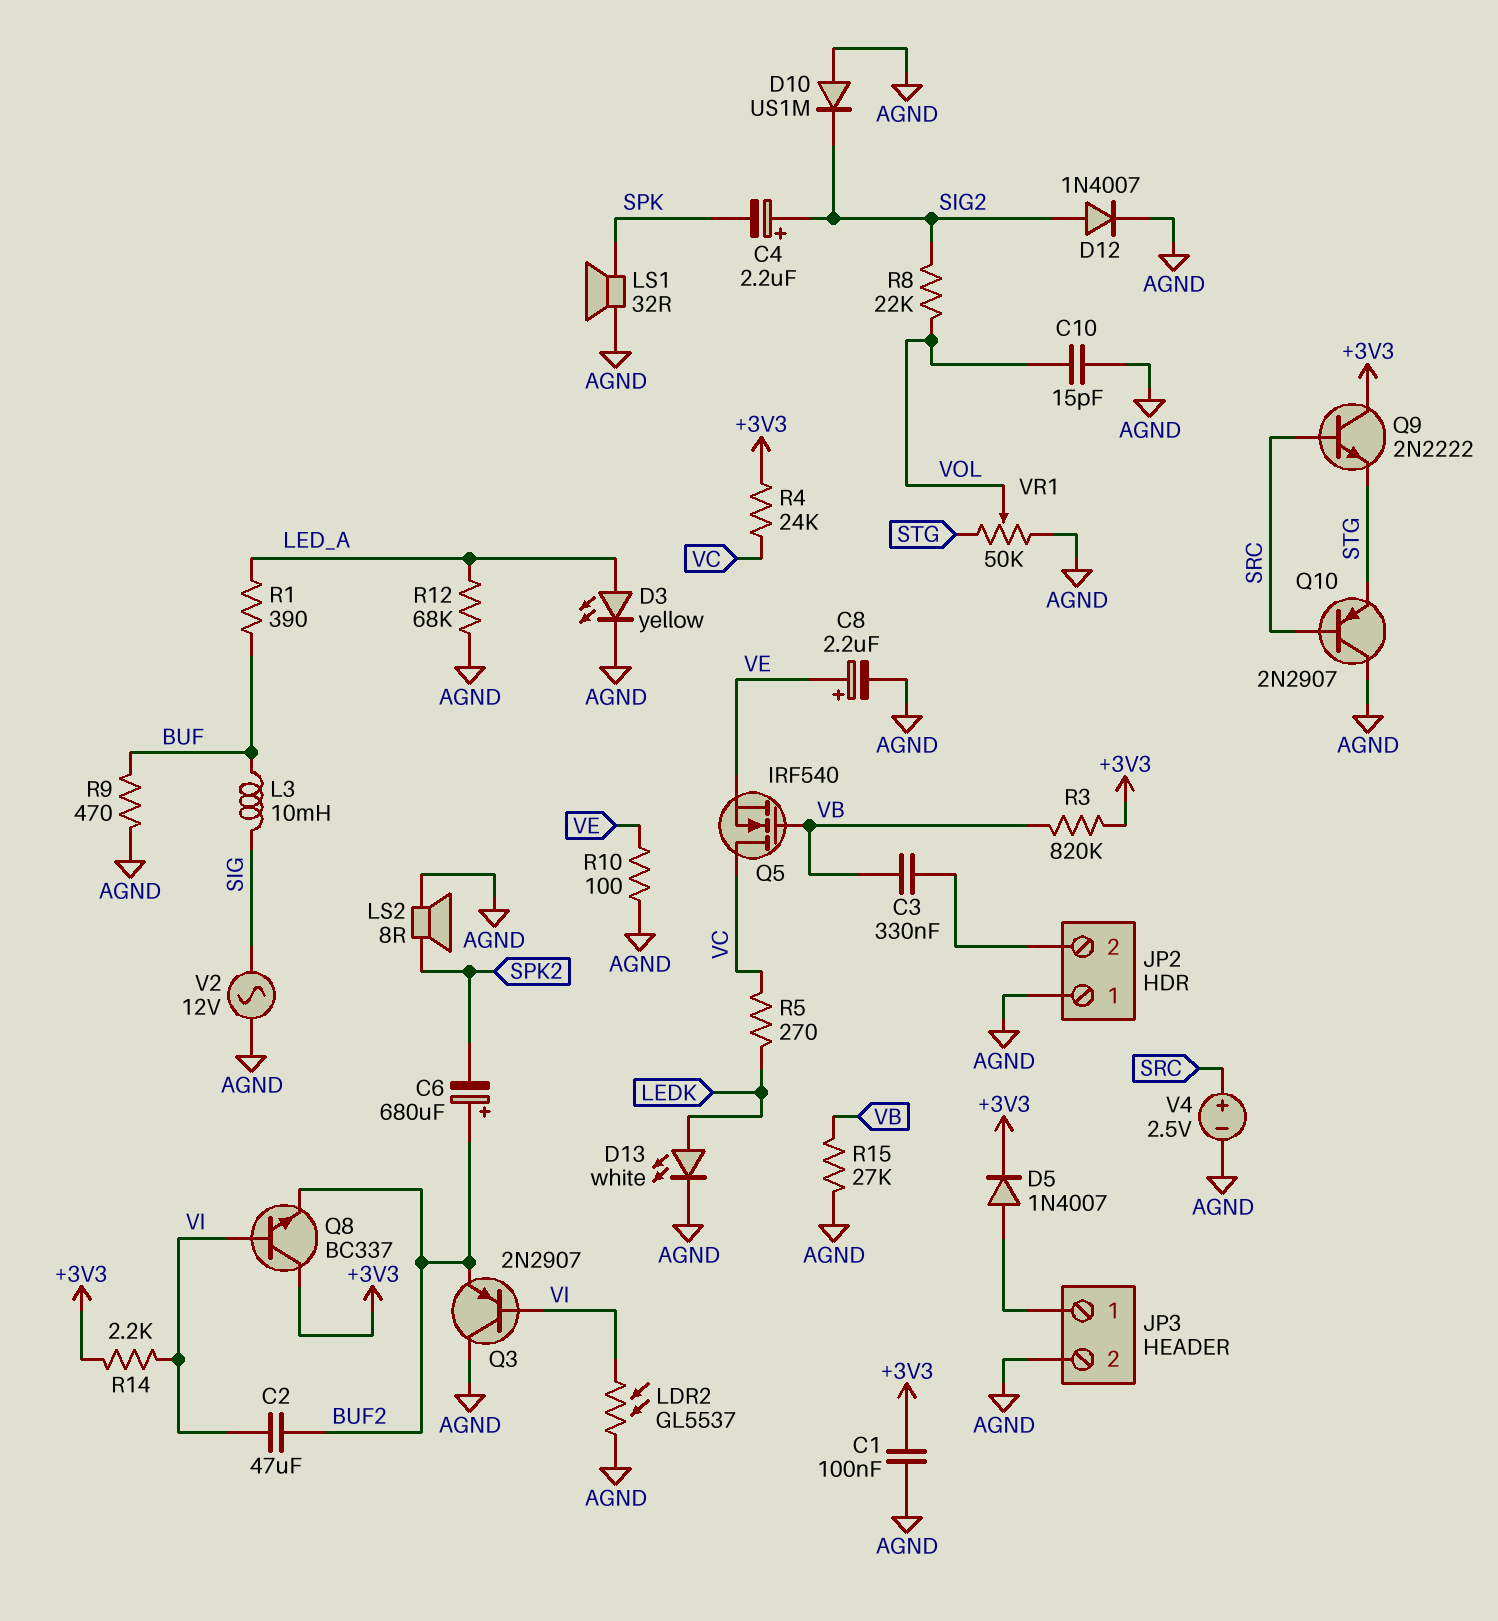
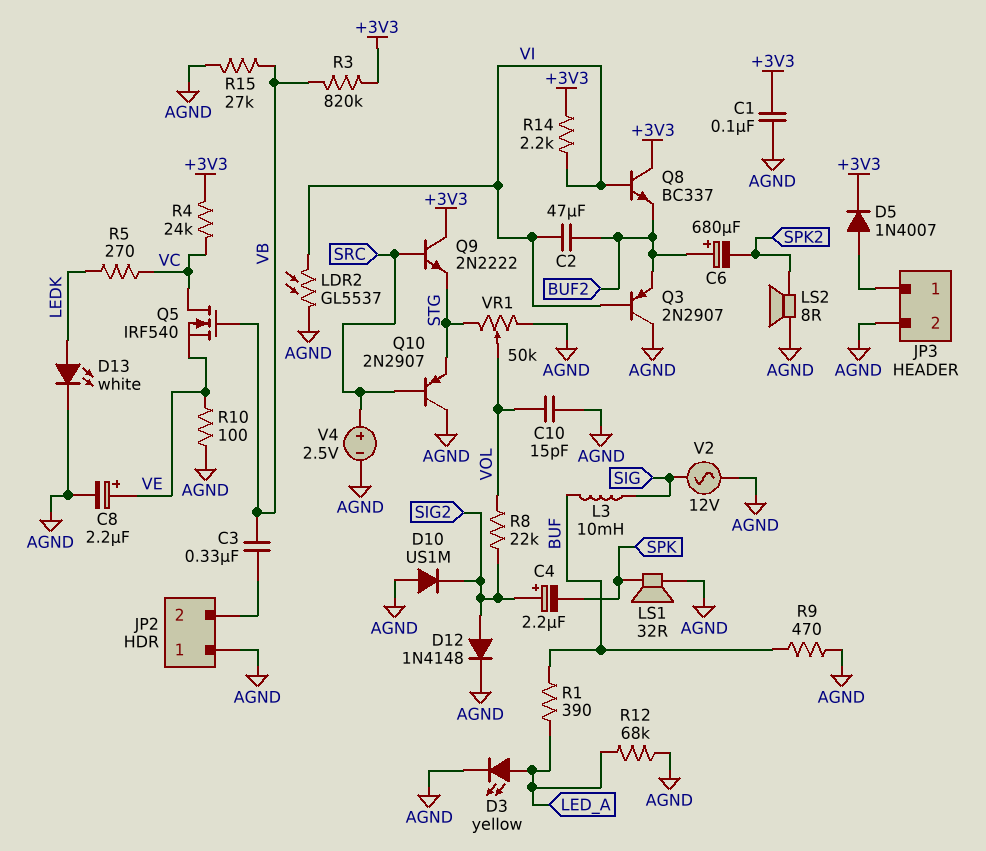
D12: diode 1N4007 (A SIG2, K AGND) -> diode 1N4148 (A SIG2, K AGND)

